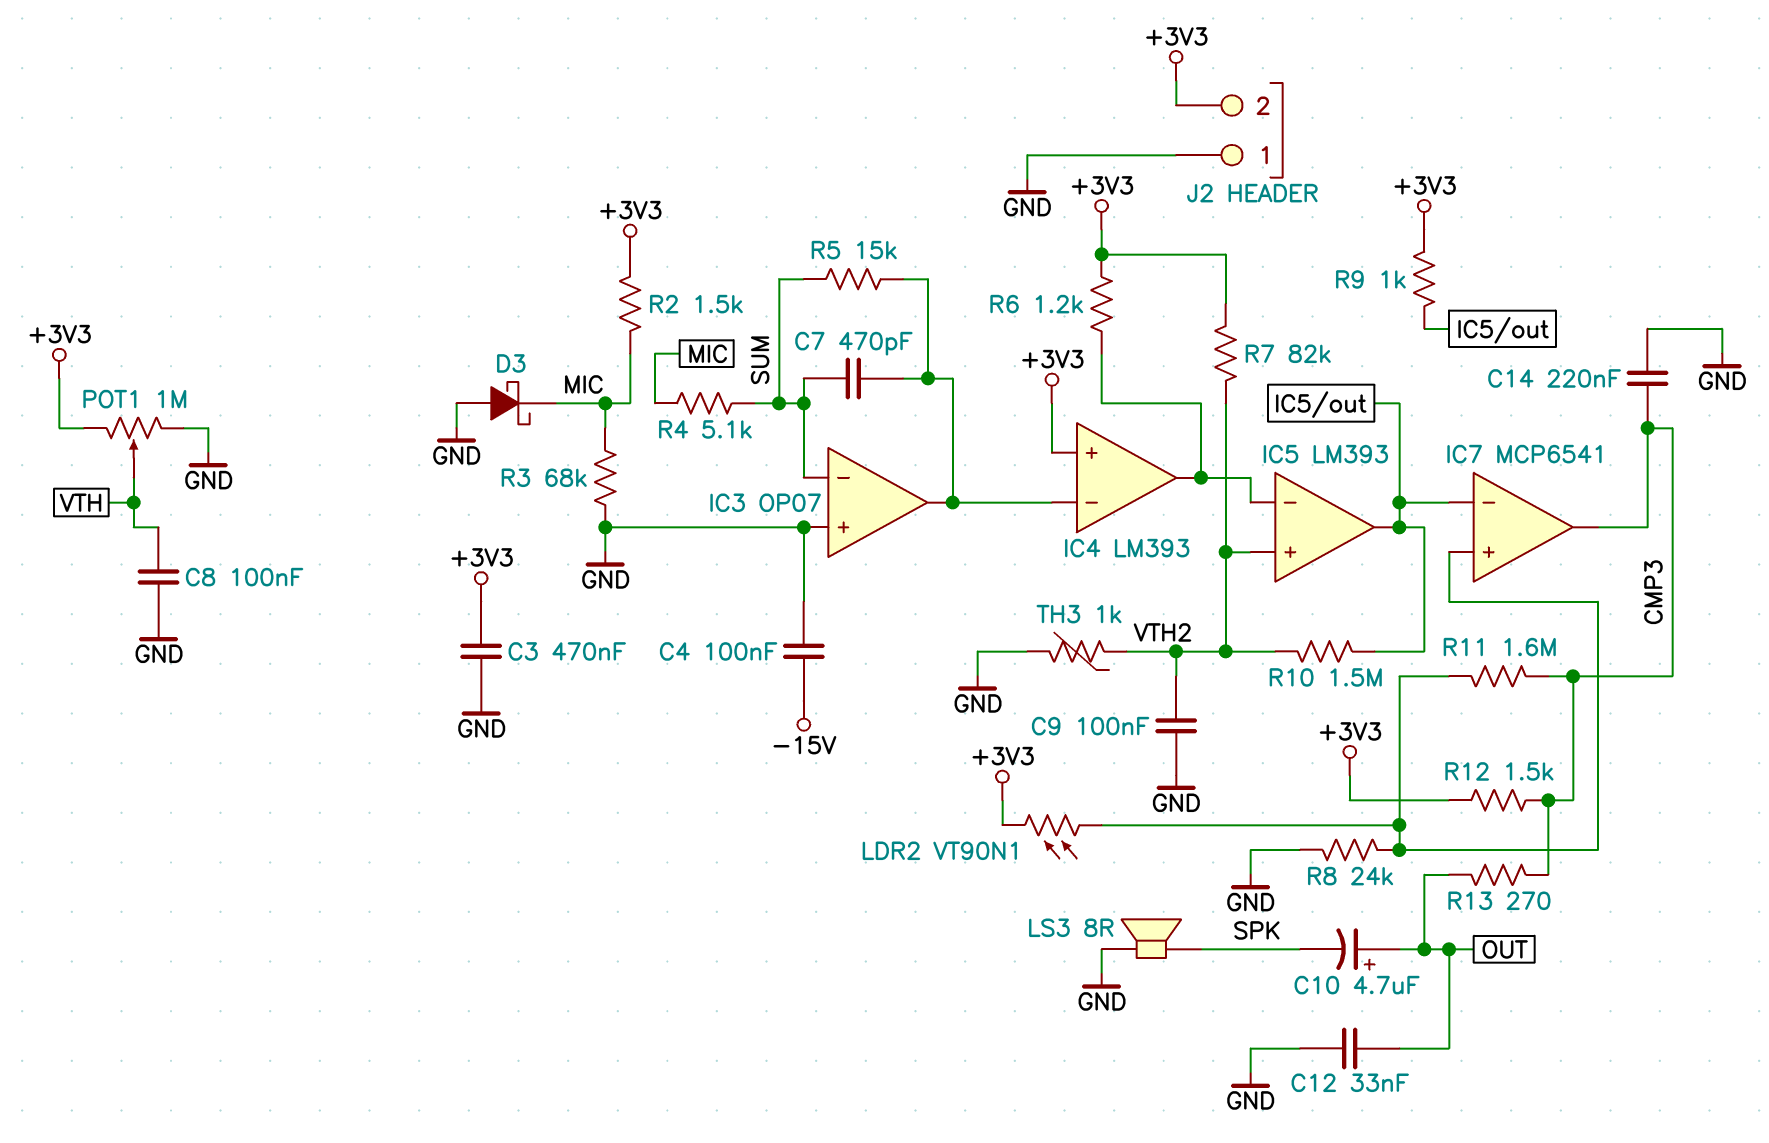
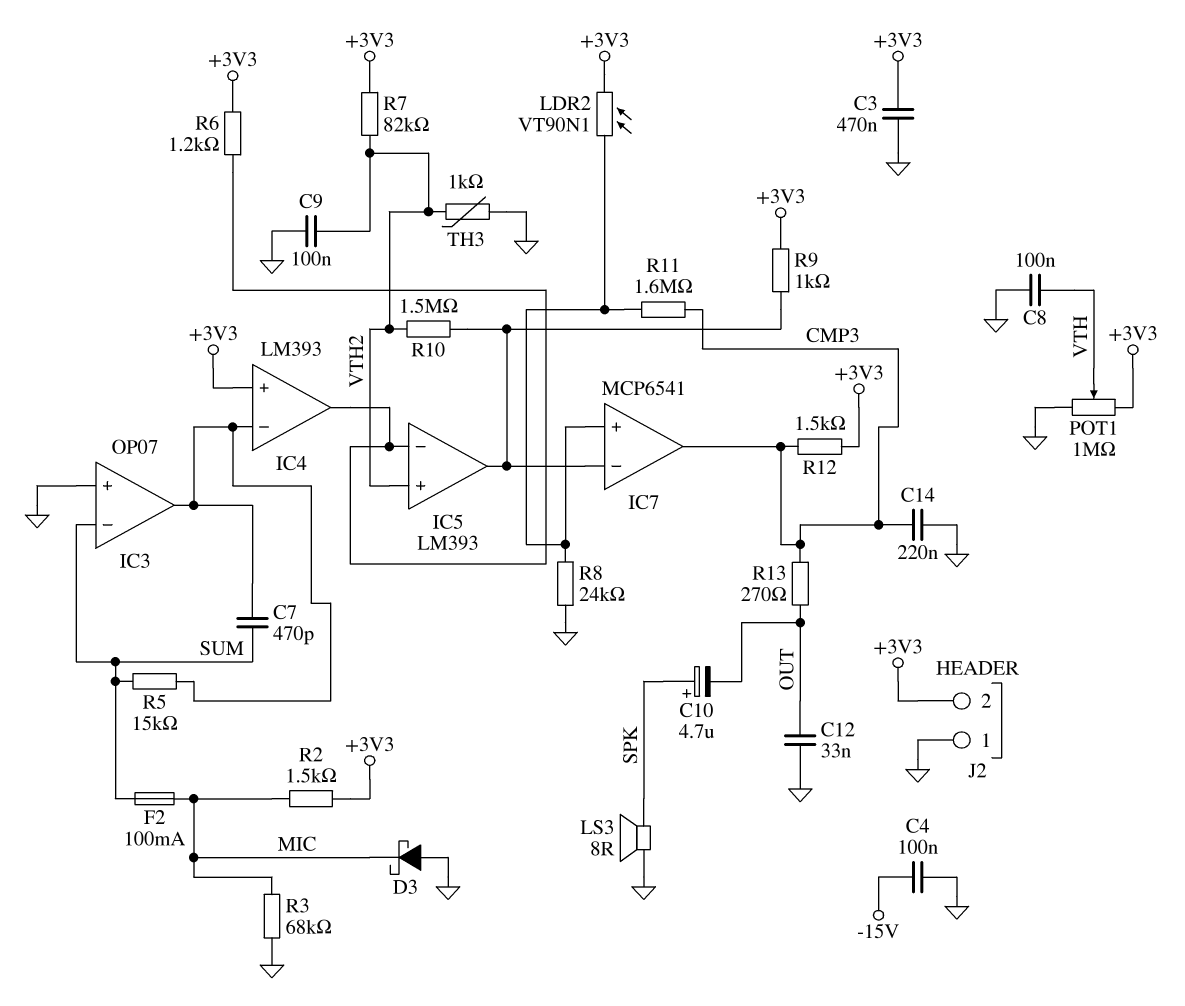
C10: 4.7uF (plus OUT, minus SPK) -> 4.7uF (plus SPK, minus OUT)
F2: none -> 100mA (MIC, SUM)
R4: 5.1k (MIC, SUM) -> none

